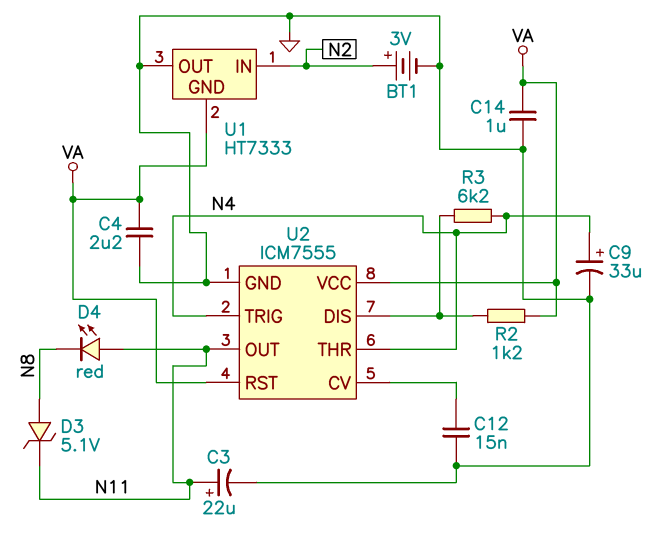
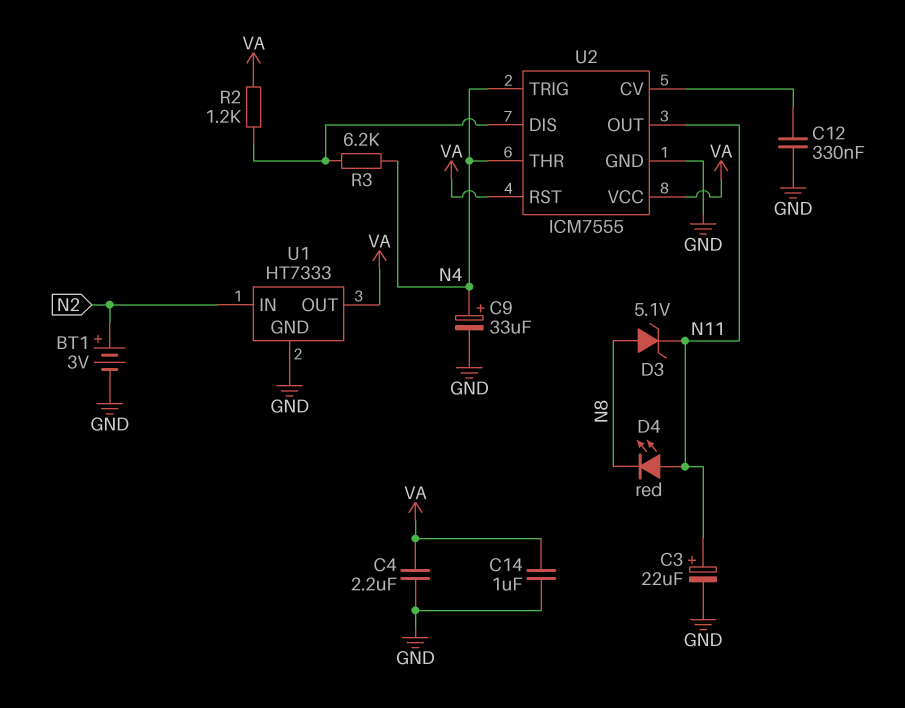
C12: 15nF (GND, U2/CV) -> 330nF (GND, U2/CV)
U1 pin GND: VA -> GND
U1 pin OUT: GND -> VA

